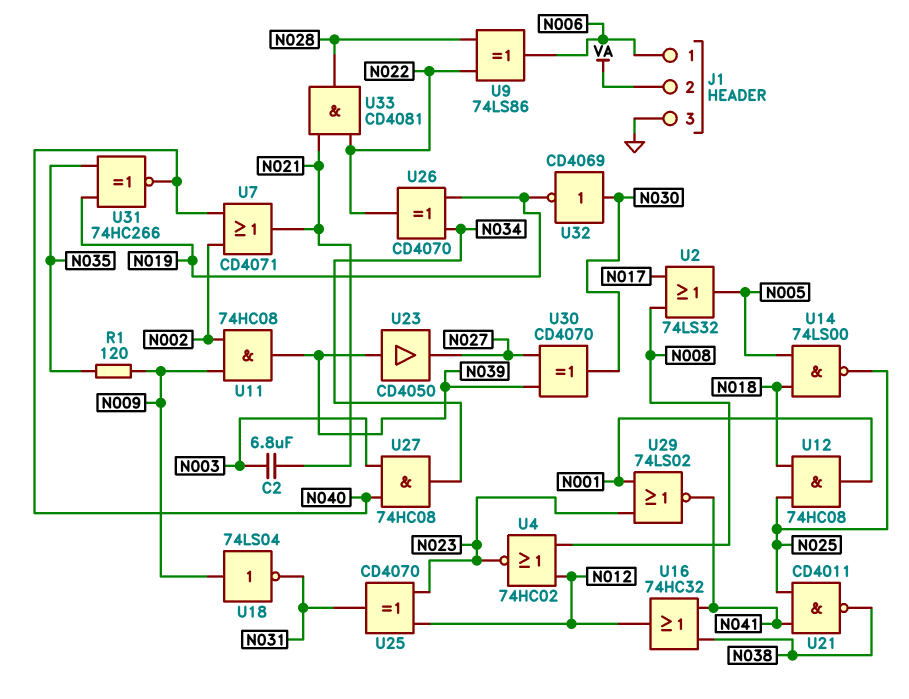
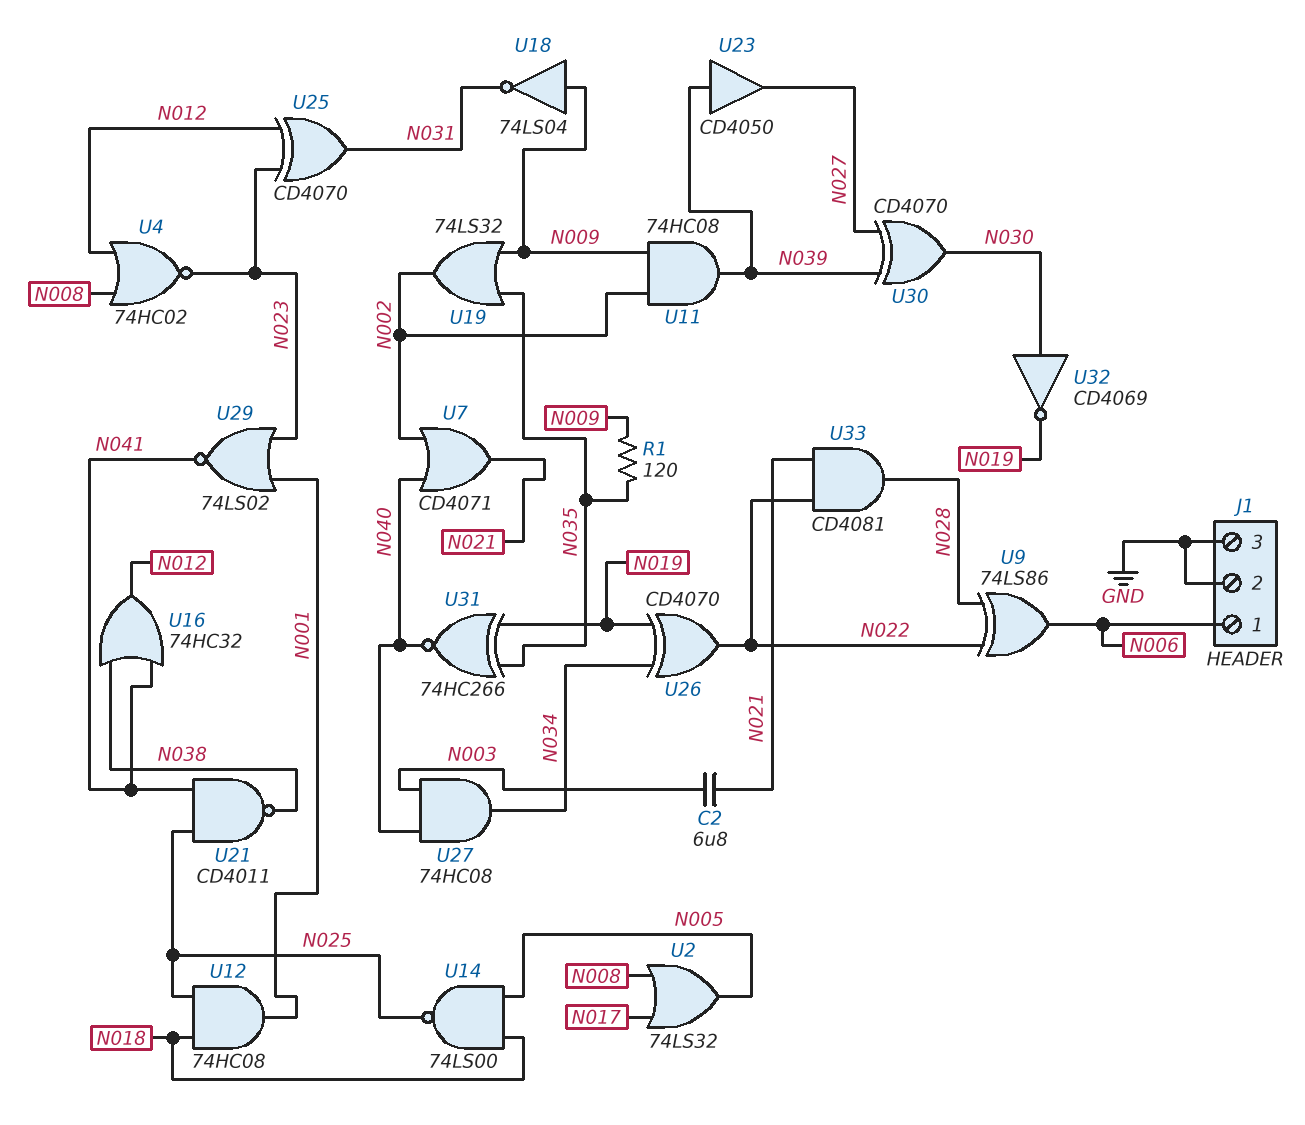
J1 pin 2: VA -> GND
U19: none -> OR 74LS32 (in N009, in N035, out N002)

